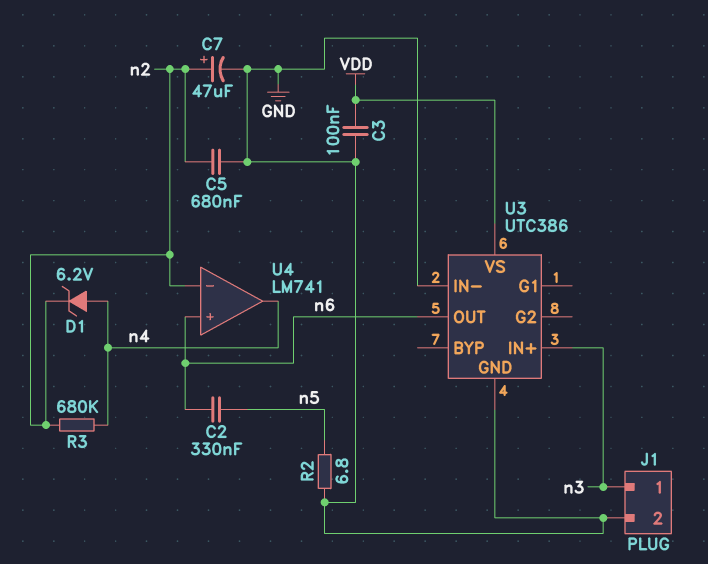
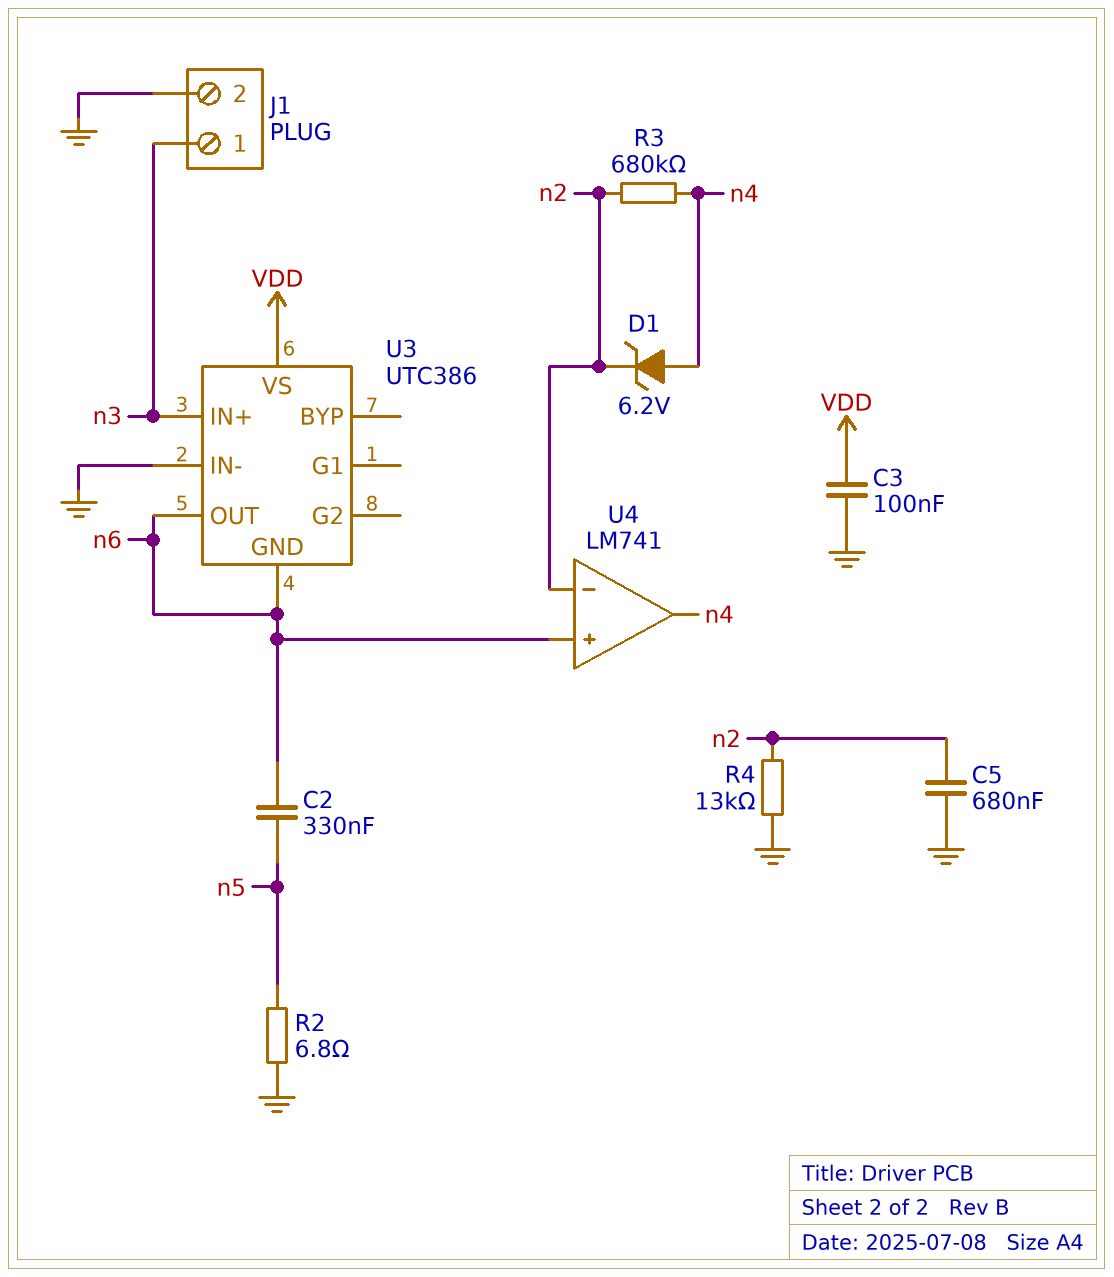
C7: 47uF (plus n2, minus GND) -> none
R4: none -> 13k (GND, n2)
U3 pin GND: GND -> n6

